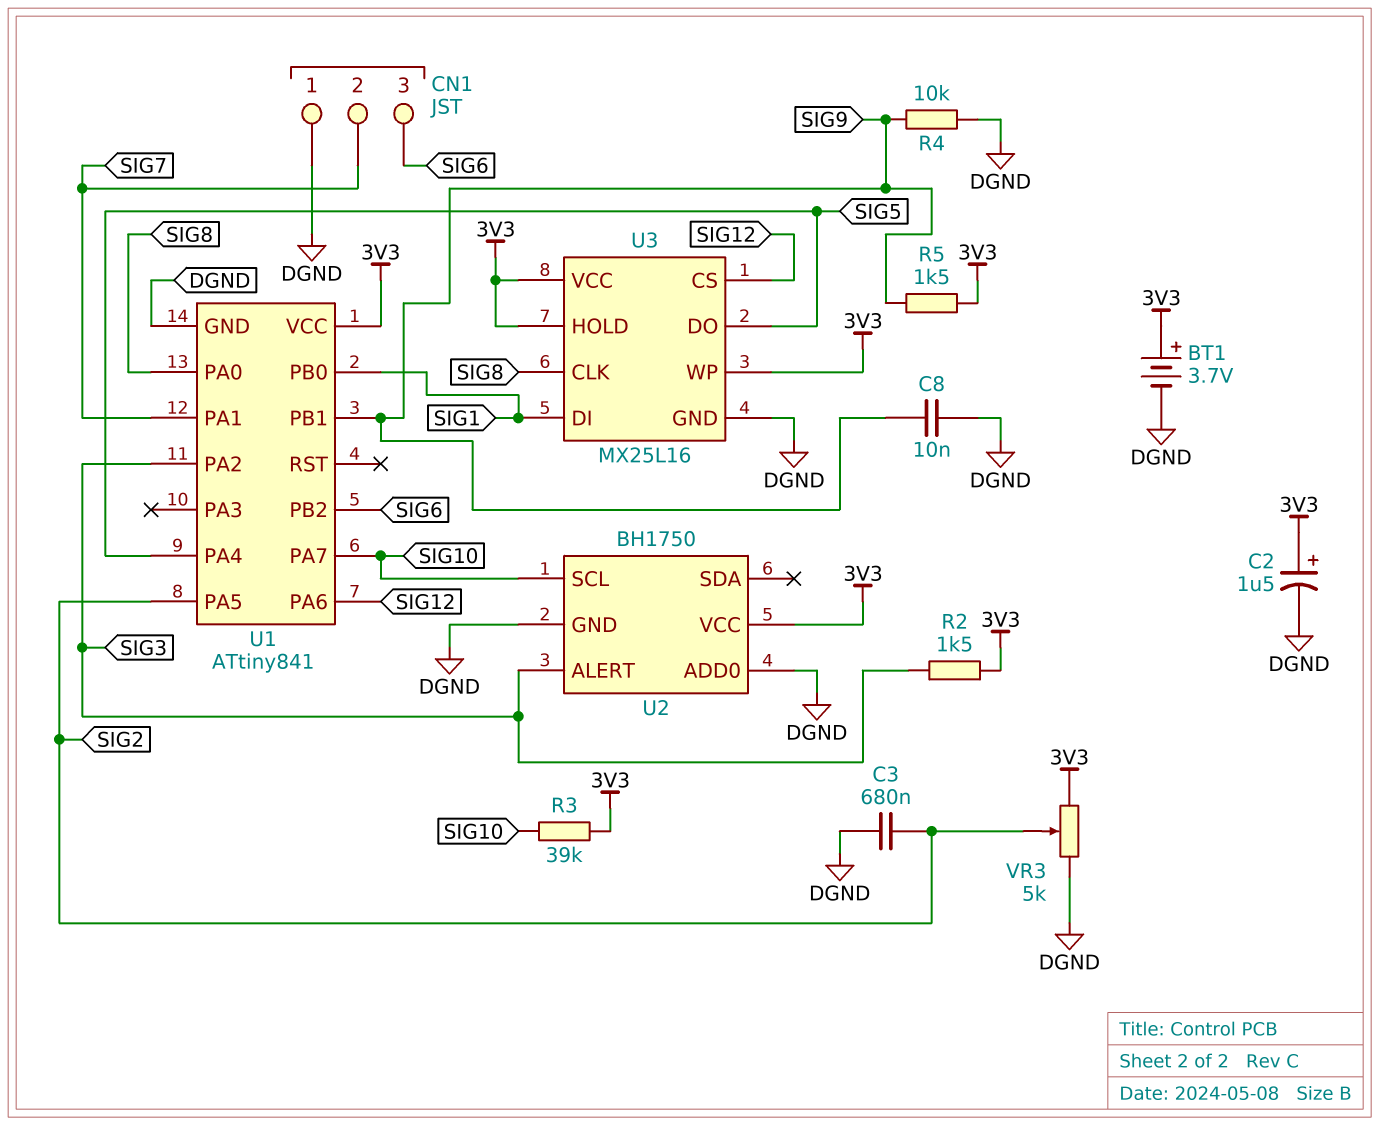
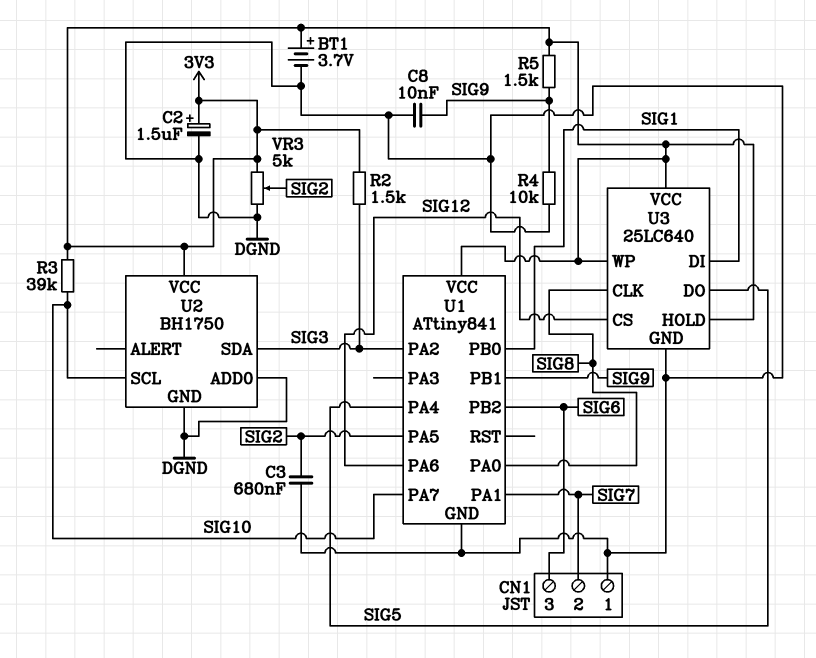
U2 pin ALERT: SIG3 -> none
U2 pin SDA: none -> SIG3
U3: MX25L16 -> 25LC640

